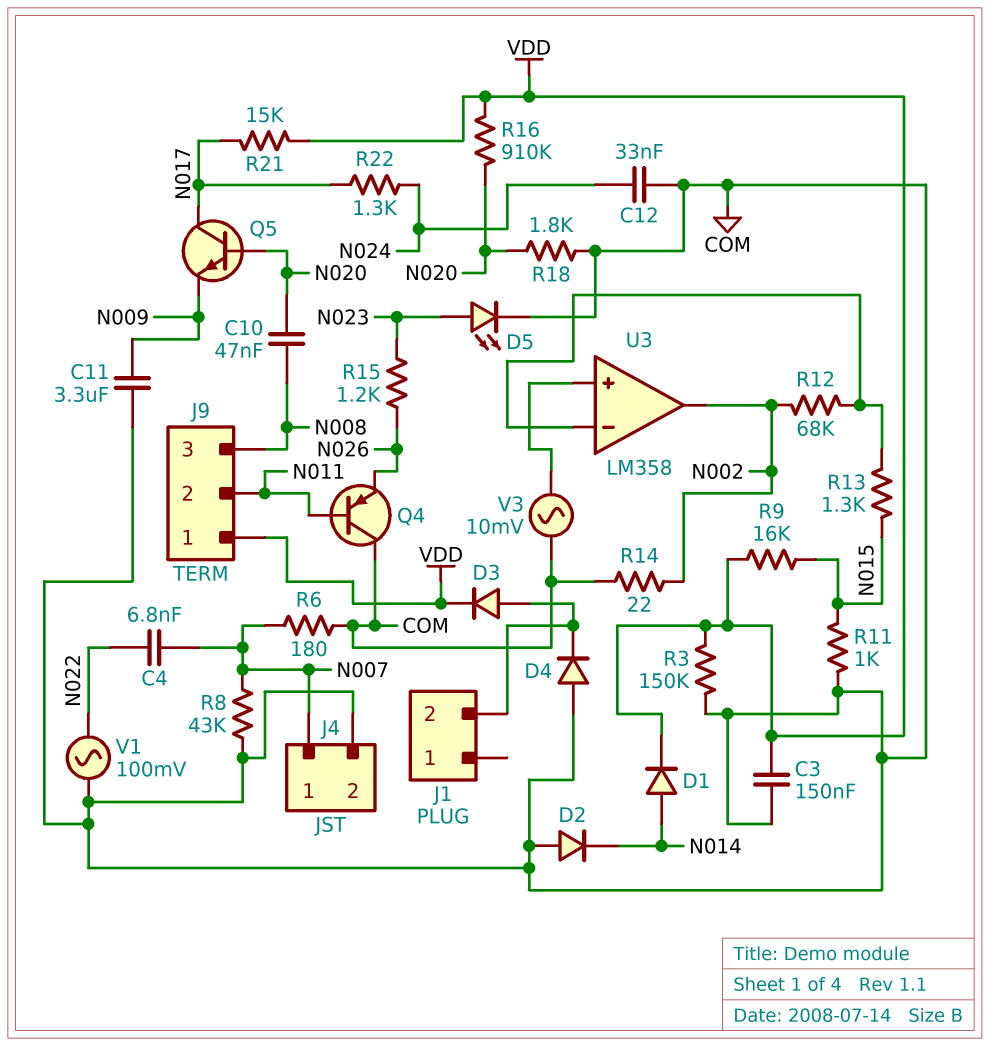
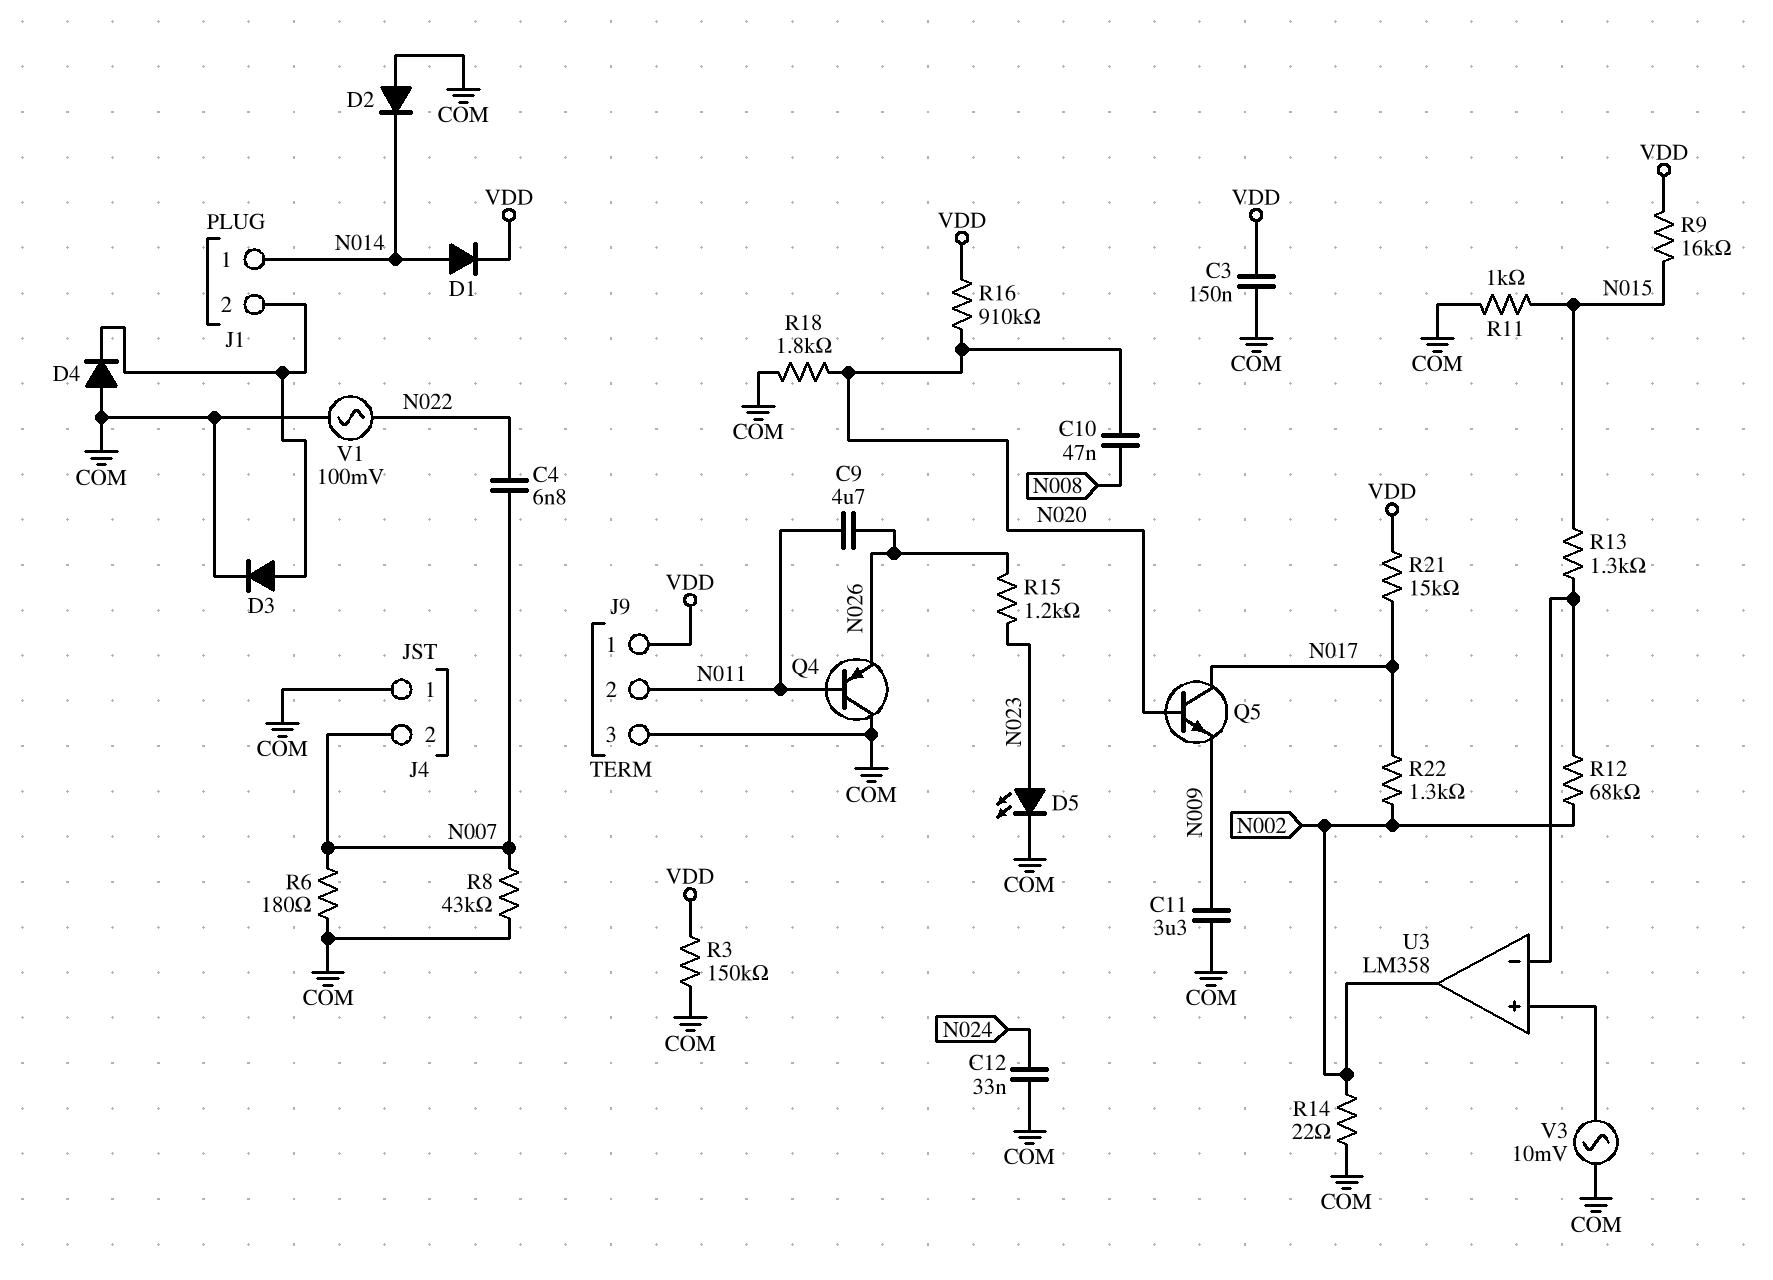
C9: none -> 4.7uF (N011, N026)
D3: diode (A J1/2, K VDD) -> diode (A J1/2, K COM)
J1 pin 1: none -> N014
J4 pin 1: N007 -> COM
J4 pin 2: COM -> N007
J9 pin 3: N008 -> COM
R22: 1.3k (N017, N024) -> 1.3k (N002, N017)

